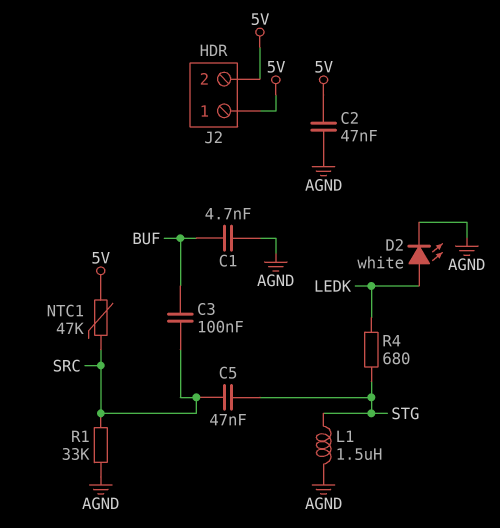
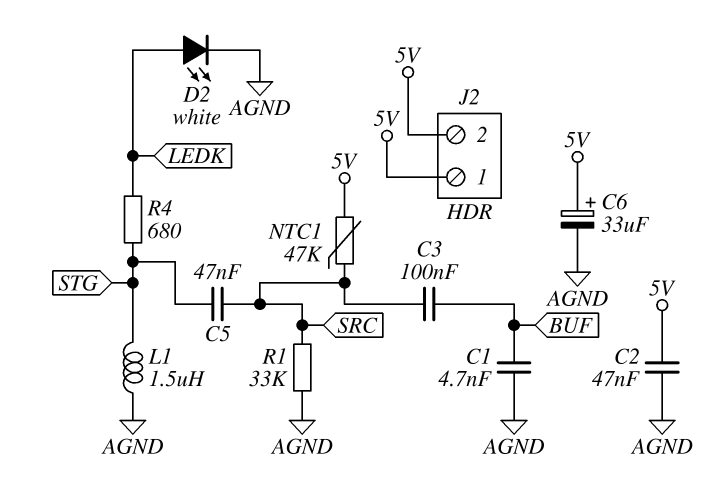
C6: none -> 33uF (plus 5V, minus AGND)

